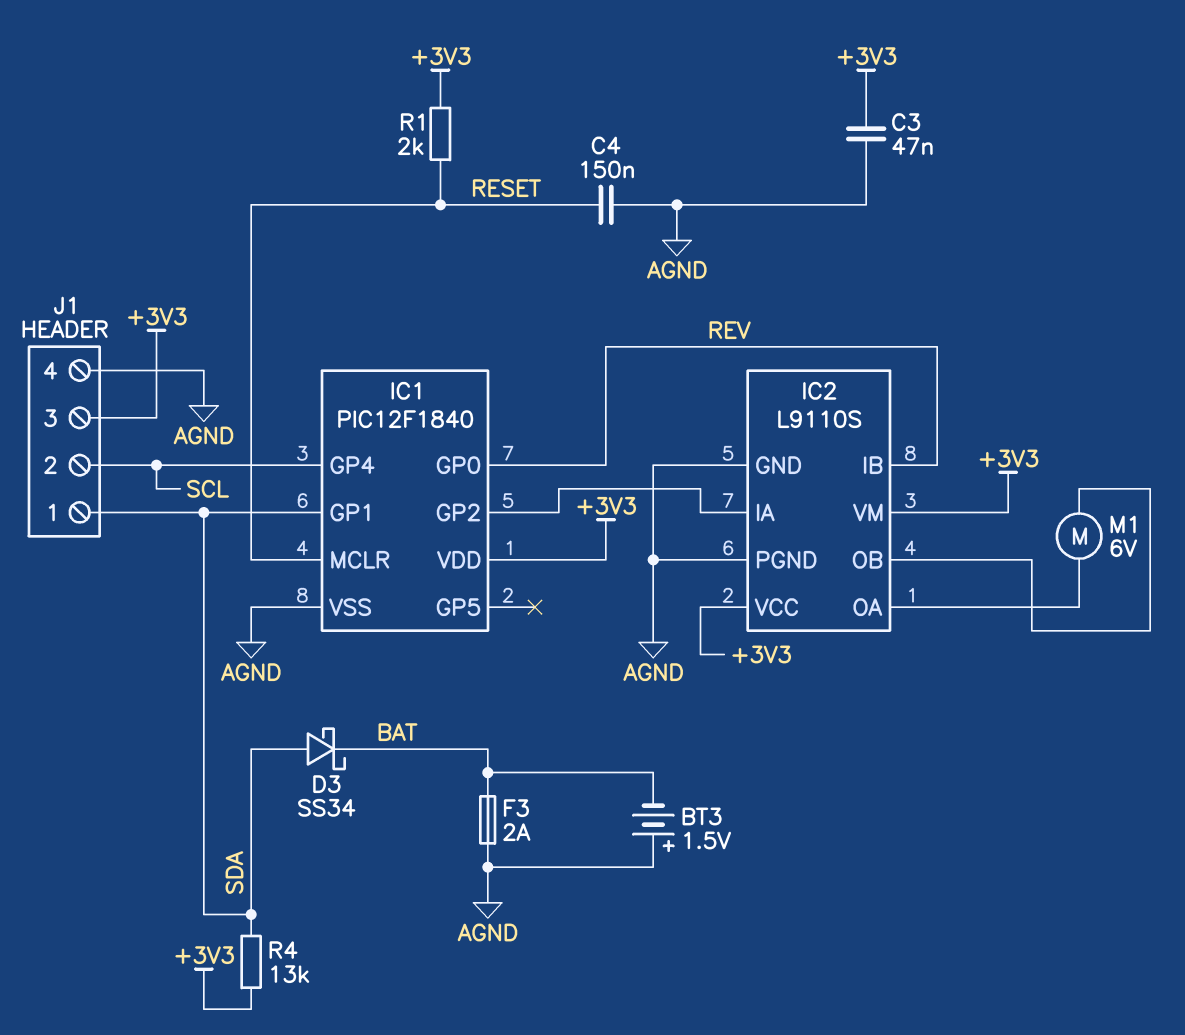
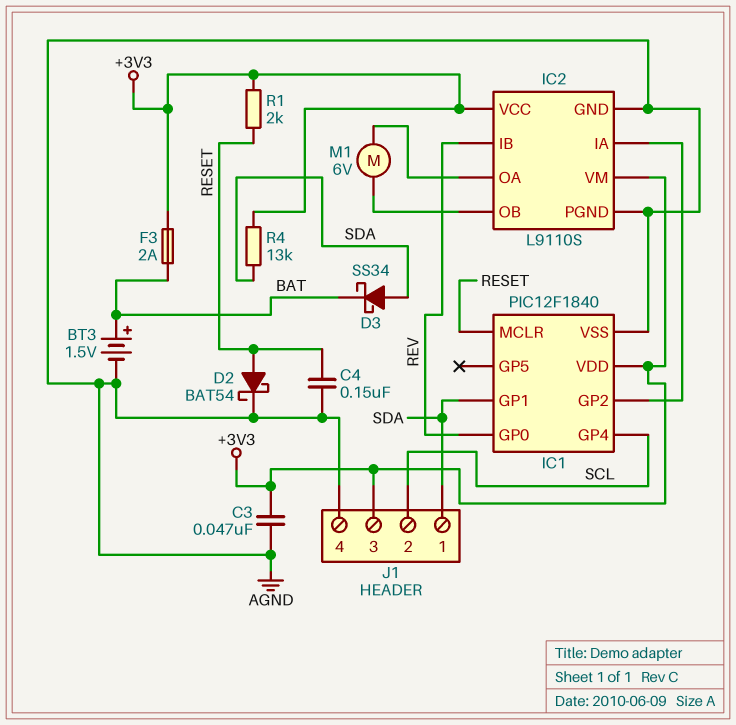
BT3: 1.5V (plus AGND, minus BAT) -> 1.5V (plus BAT, minus AGND)
D2: none -> schottky BAT54 (A RESET, K AGND)
F3: 2A (AGND, BAT) -> 2A (+3V3, BAT)

